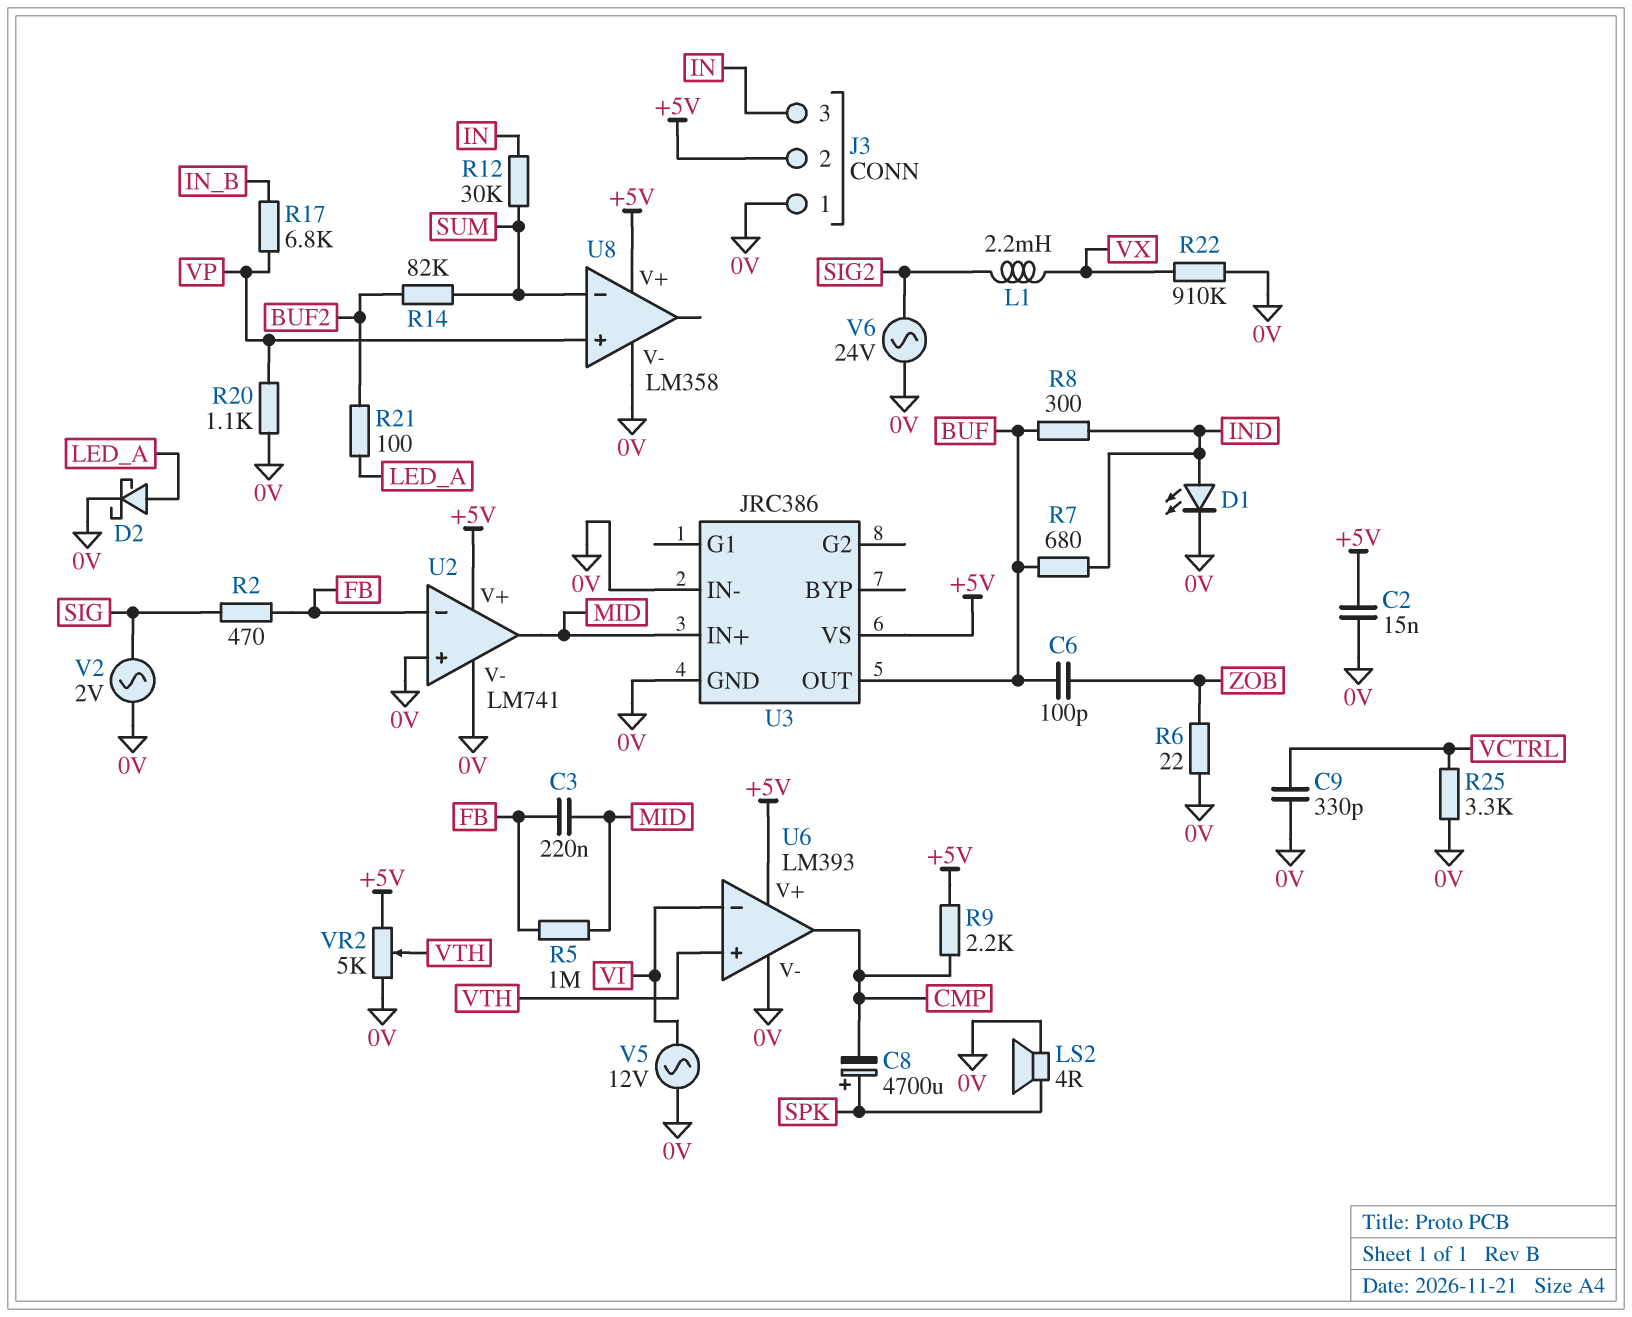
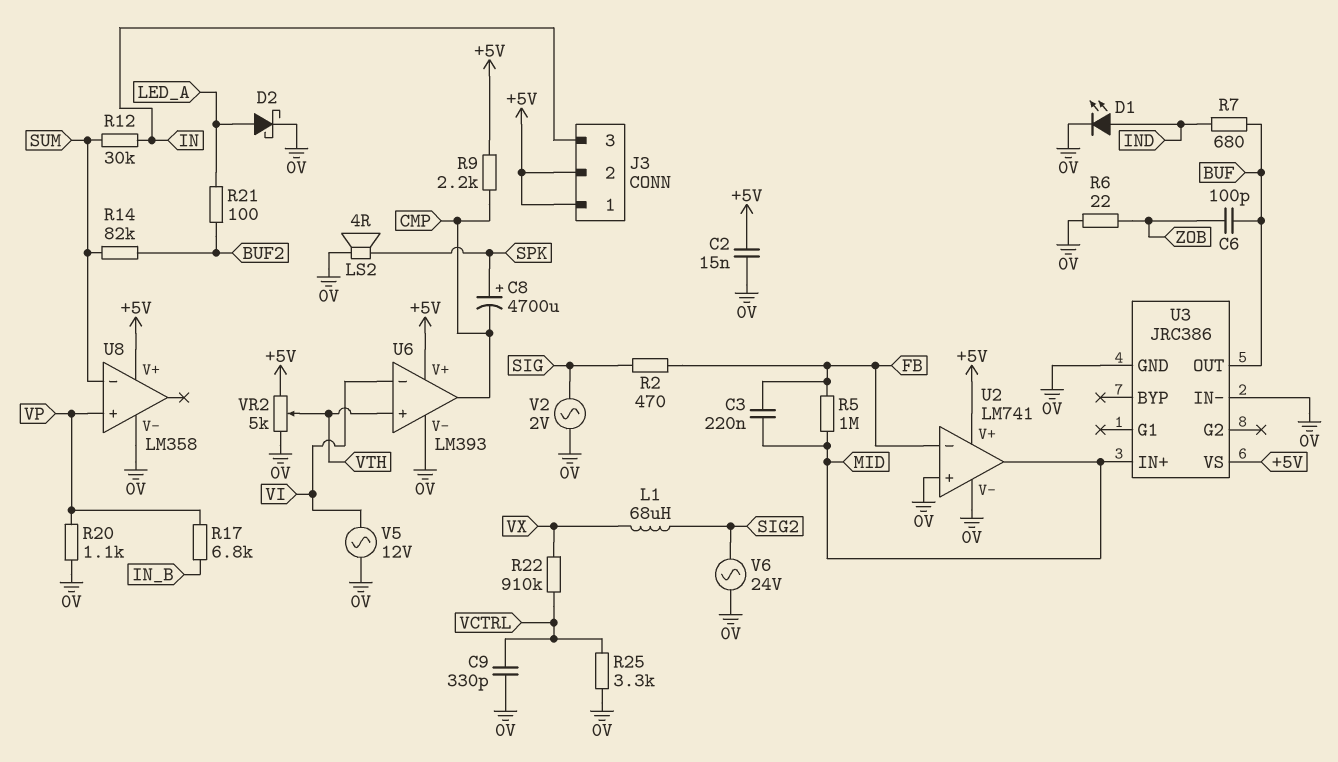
J3 pin 1: 0V -> +5V
L1: 2.2mH (SIG2, VX) -> 68uH (SIG2, VX)
R8: 300 (BUF, IND) -> none
R22: 910k (0V, VX) -> 910k (VCTRL, VX)

